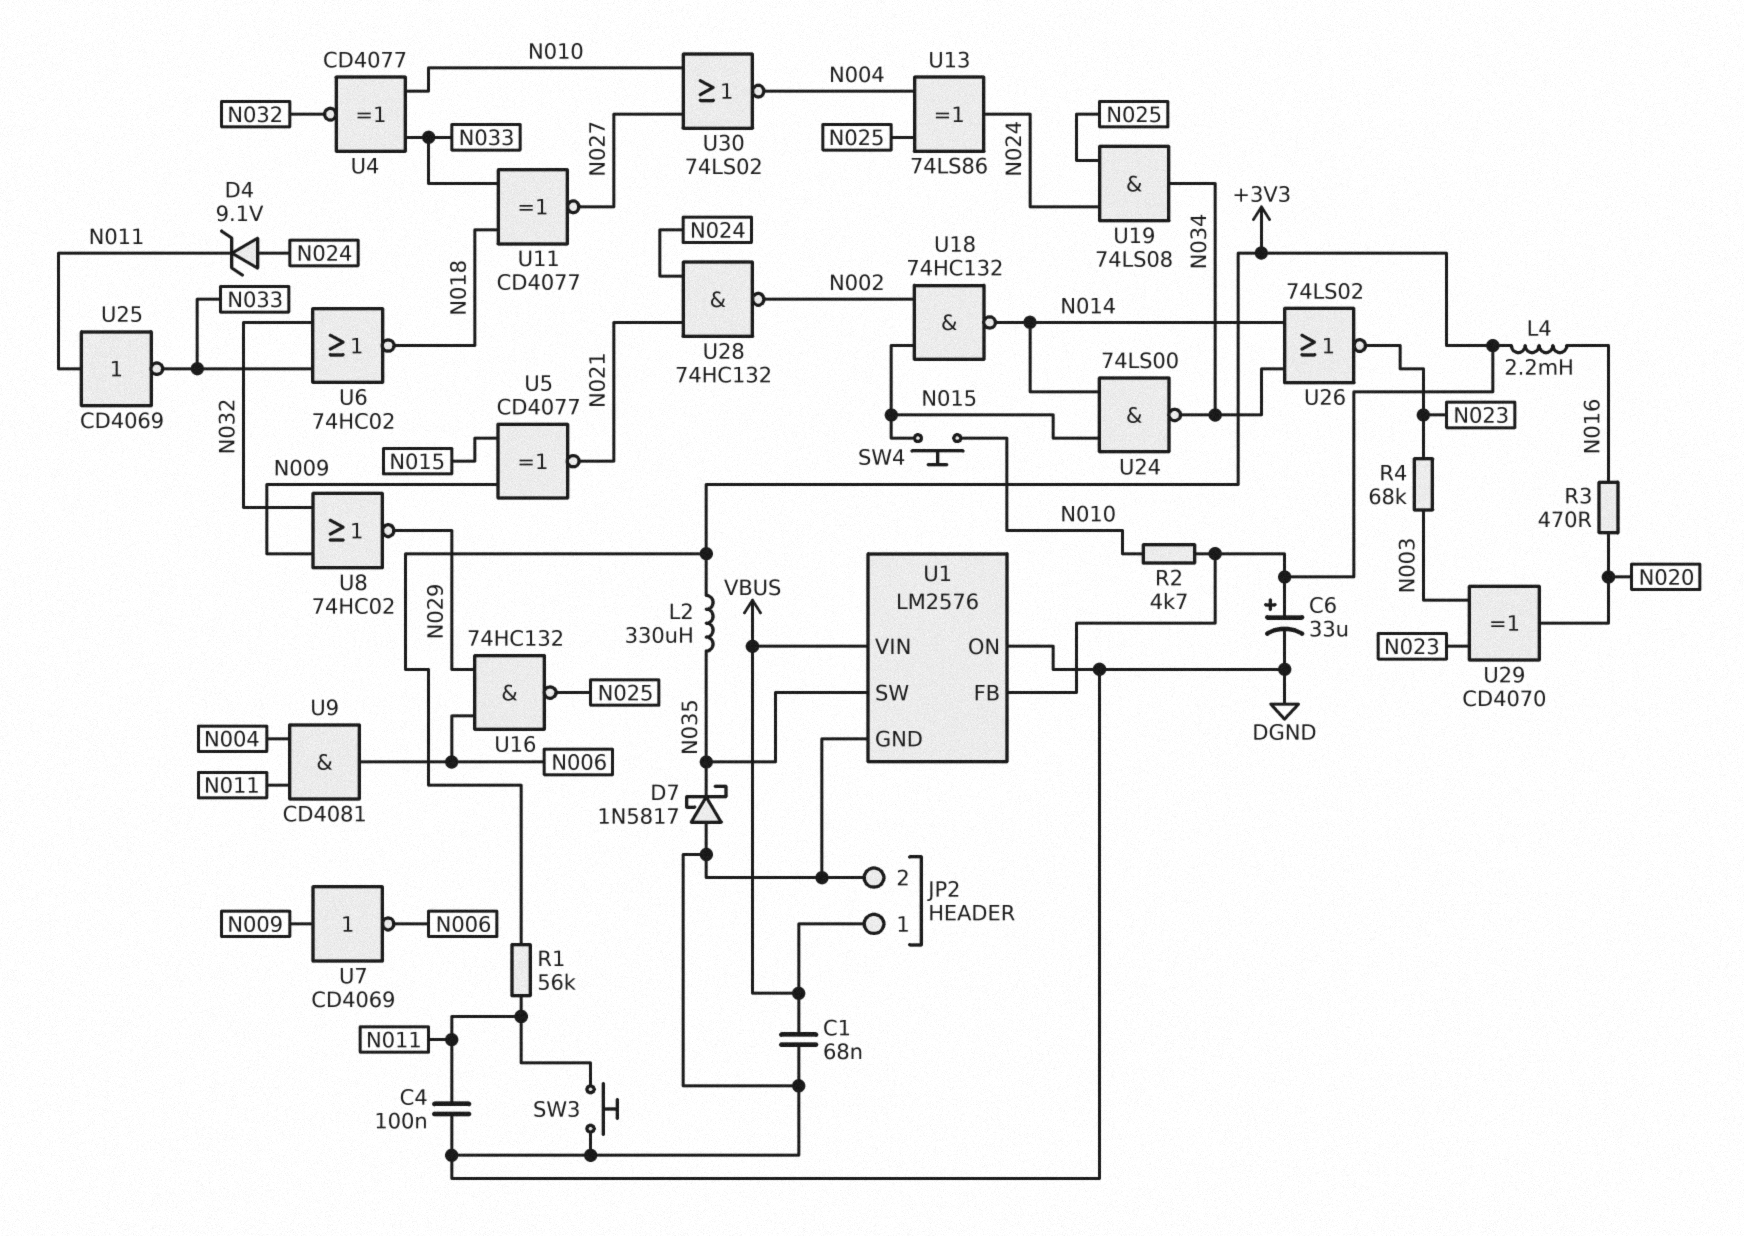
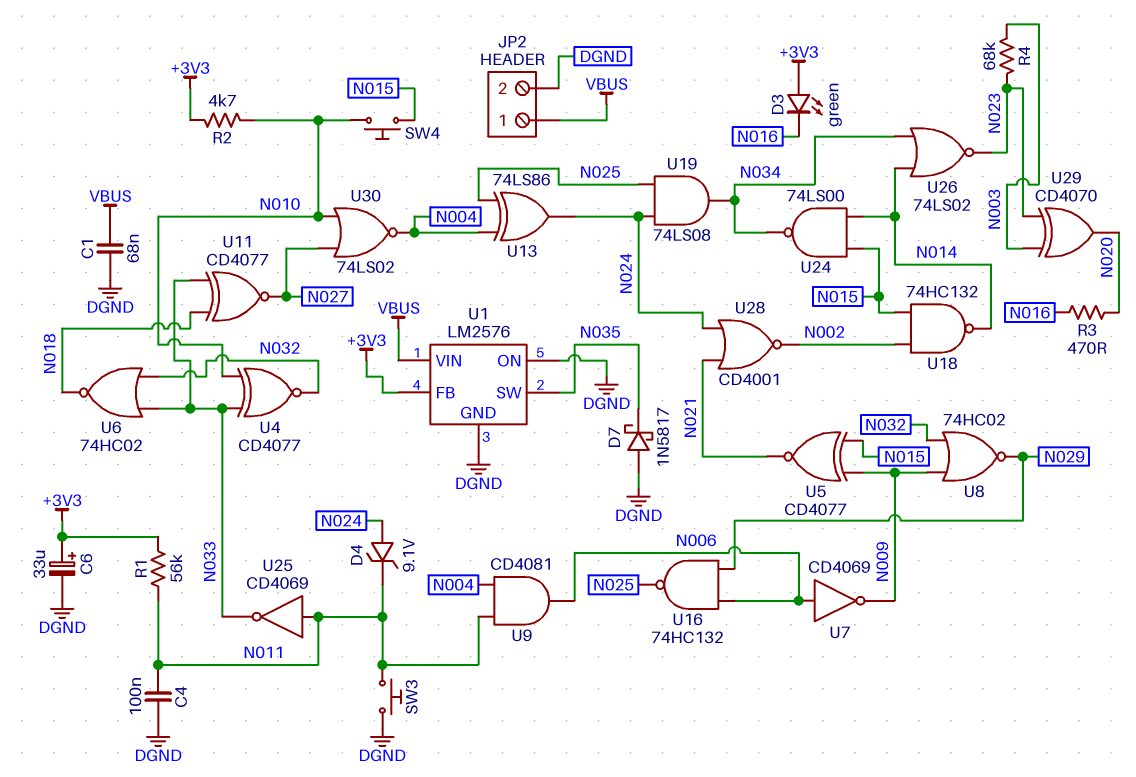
D3: none -> LED green (A +3V3, K N016)
L2: 330uH (+3V3, N035) -> none
L4: 2.2mH (+3V3, N016) -> none
U7: NOT CD4069 (in N009, out N006) -> NOT CD4069 (in N006, out N009)
U28: NAND 74HC132 (in N021, in N024, out N002) -> NOR CD4001 (in N021, in N024, out N002)

